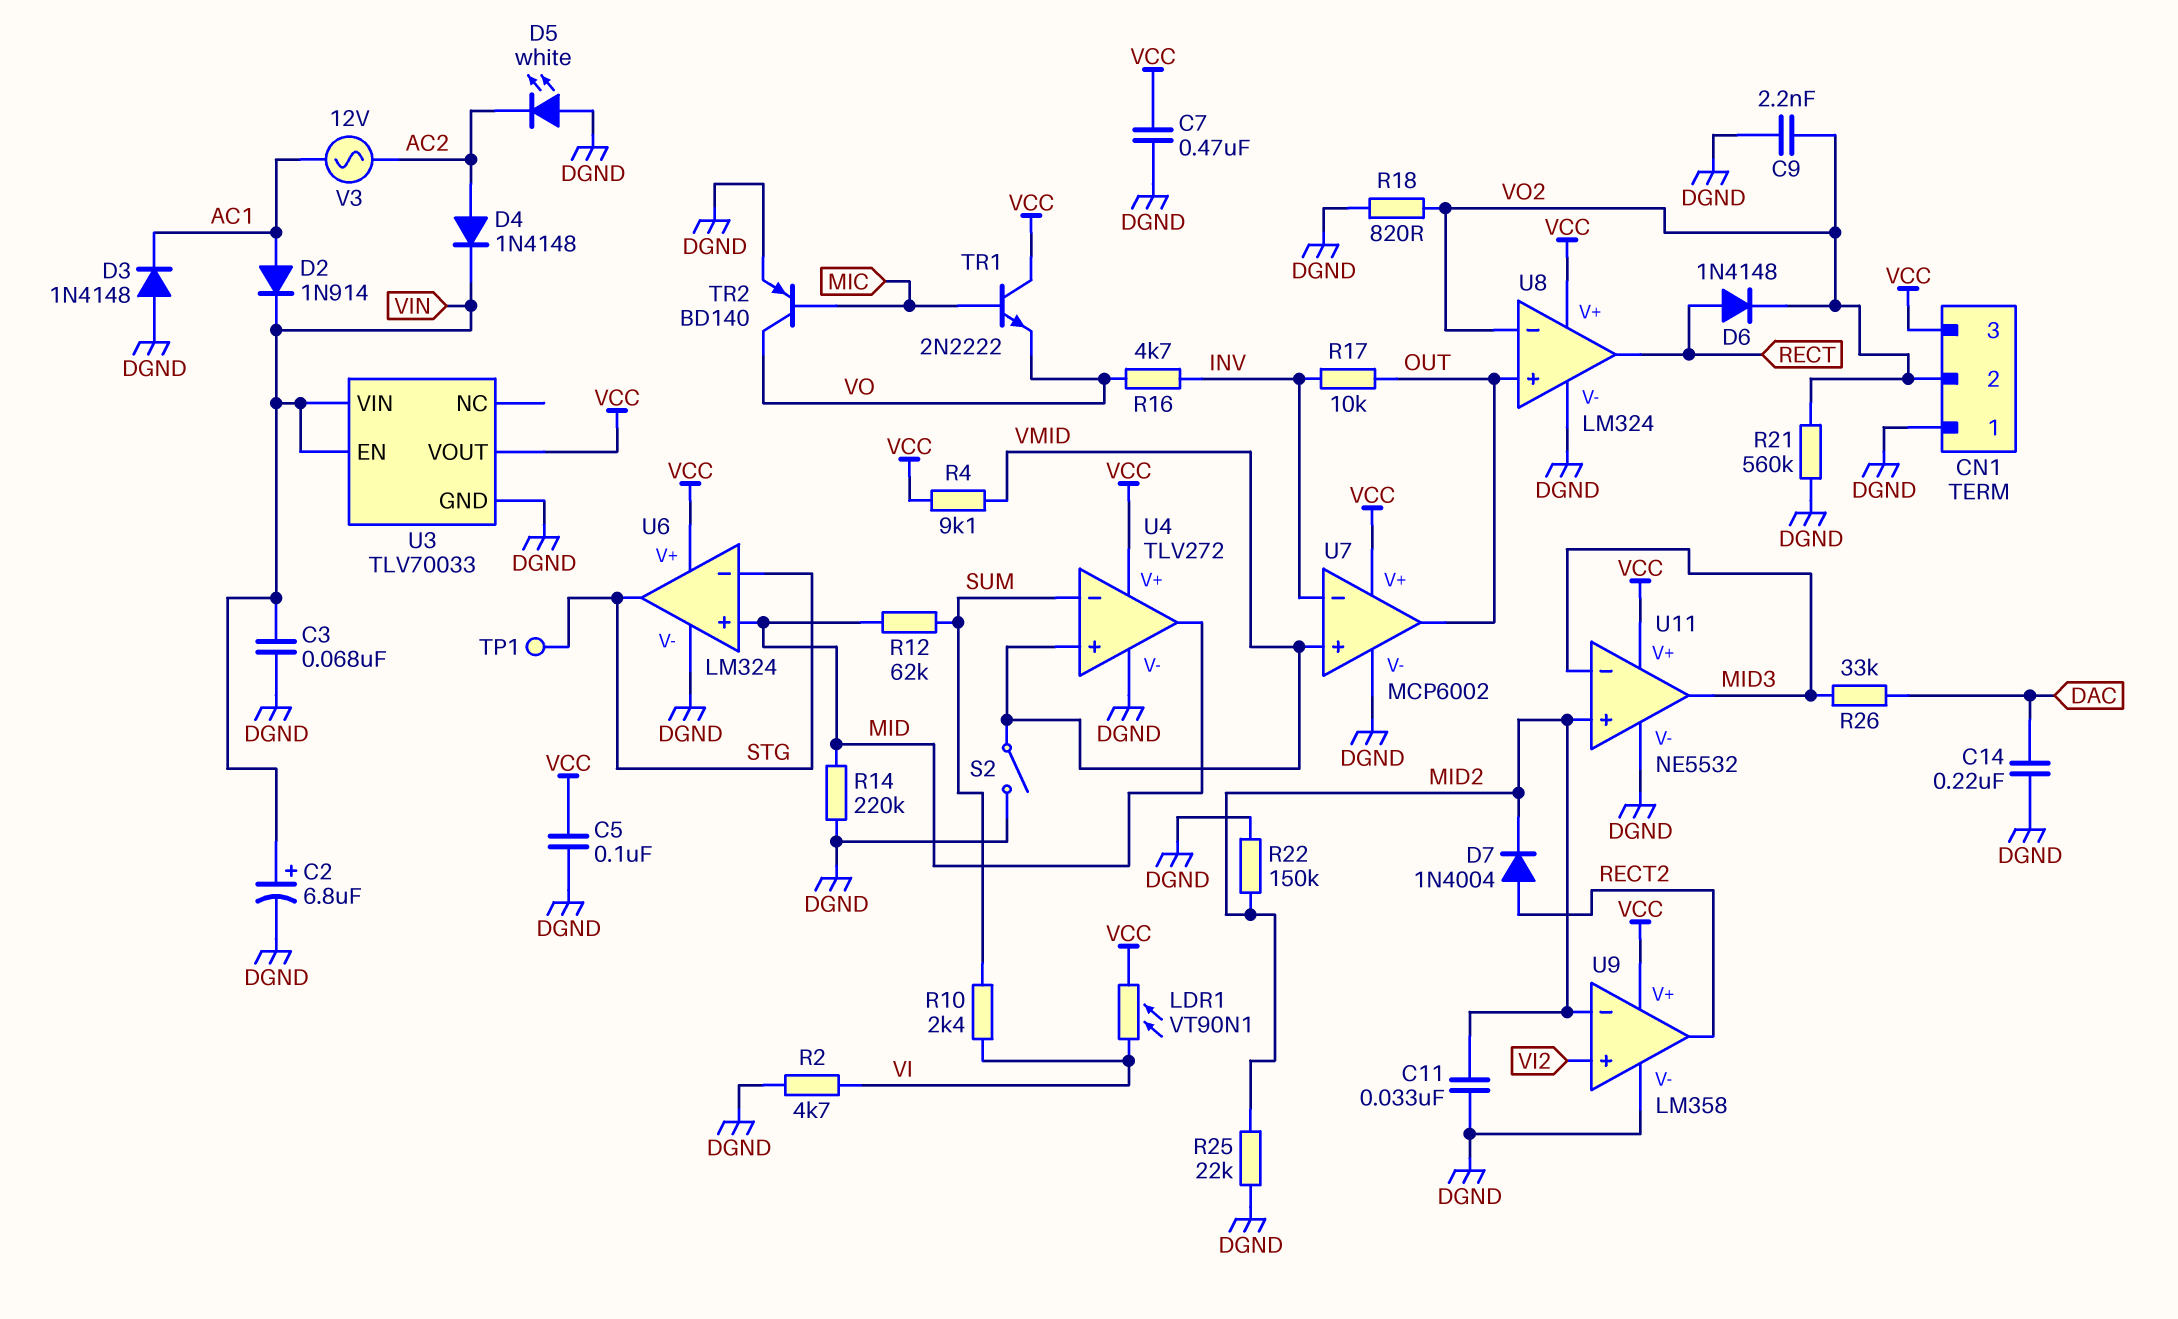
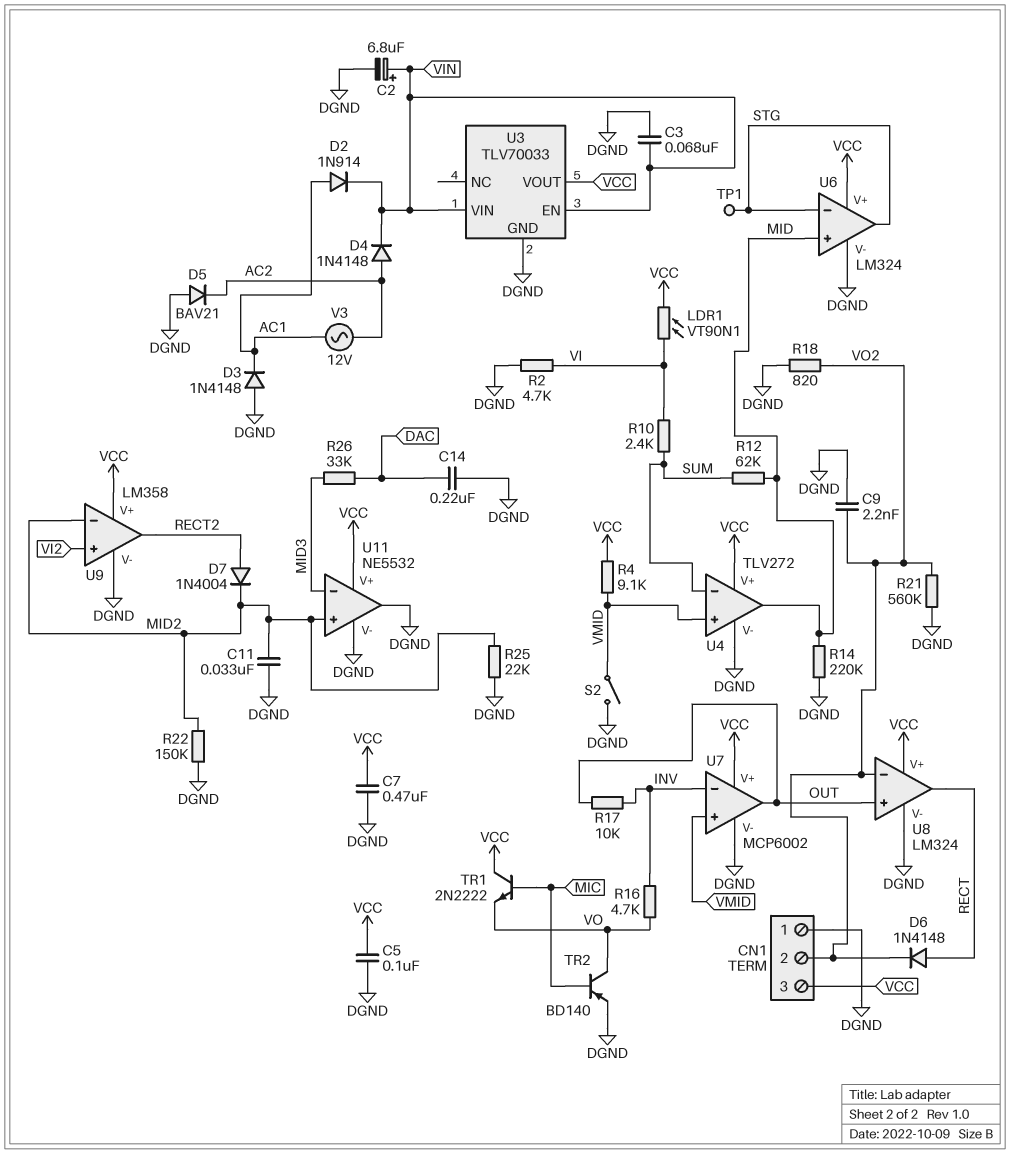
D5: LED white (A DGND, K AC2) -> diode BAV21 (A DGND, K AC2)
U11 pin out: MID3 -> DGND

